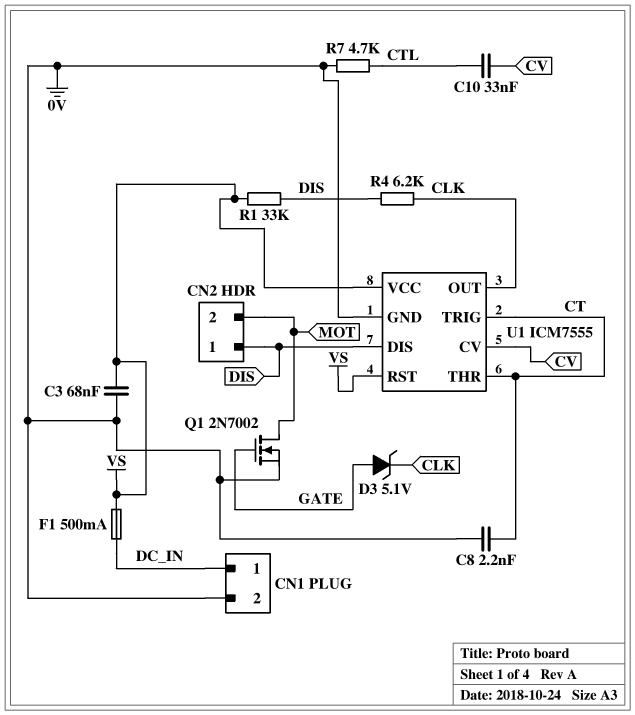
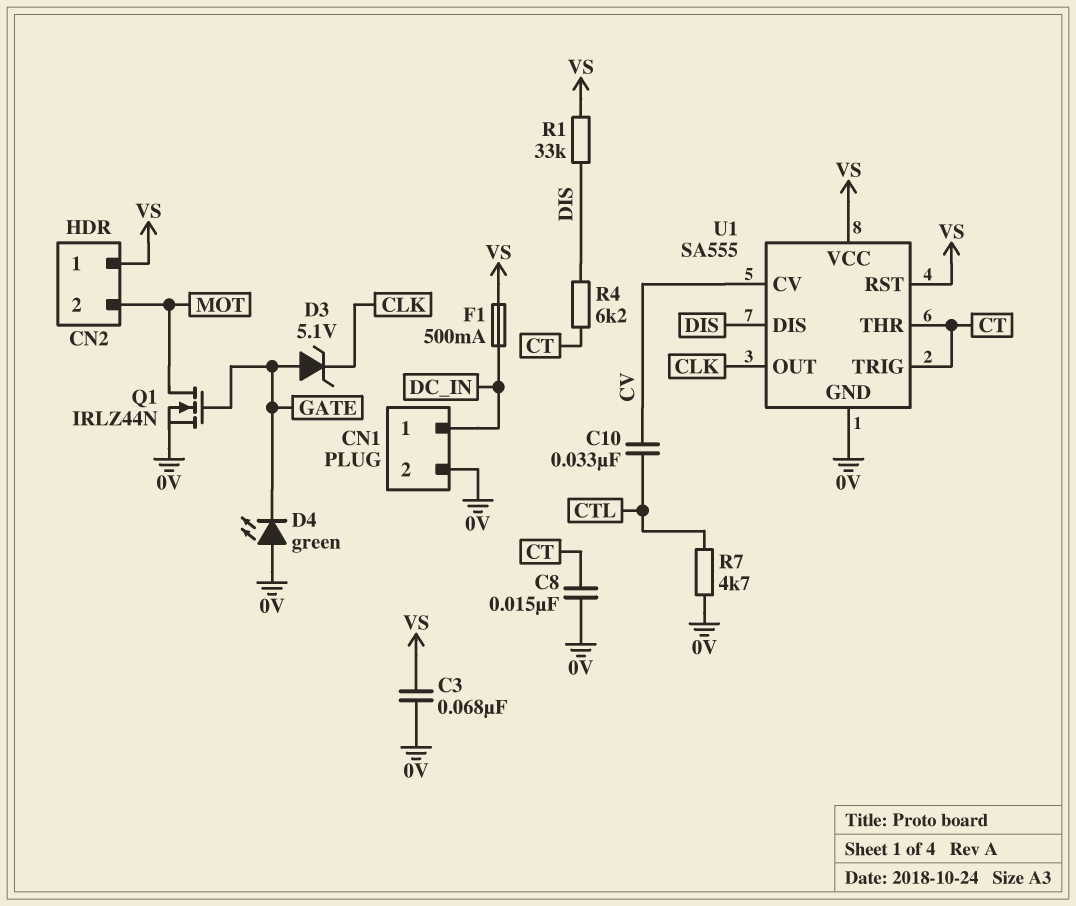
C8: 2.2nF (0V, CT) -> 15nF (0V, CT)
CN2 pin 1: DIS -> VS
D4: none -> LED green (A 0V, K GATE)
Q1: NMOS 2N7002 (G GATE, D MOT, S 0V) -> NMOS IRLZ44N (G GATE, D MOT, S 0V)
R4: 6.2k (CLK, DIS) -> 6.2k (CT, DIS)
U1: ICM7555 -> SA555

